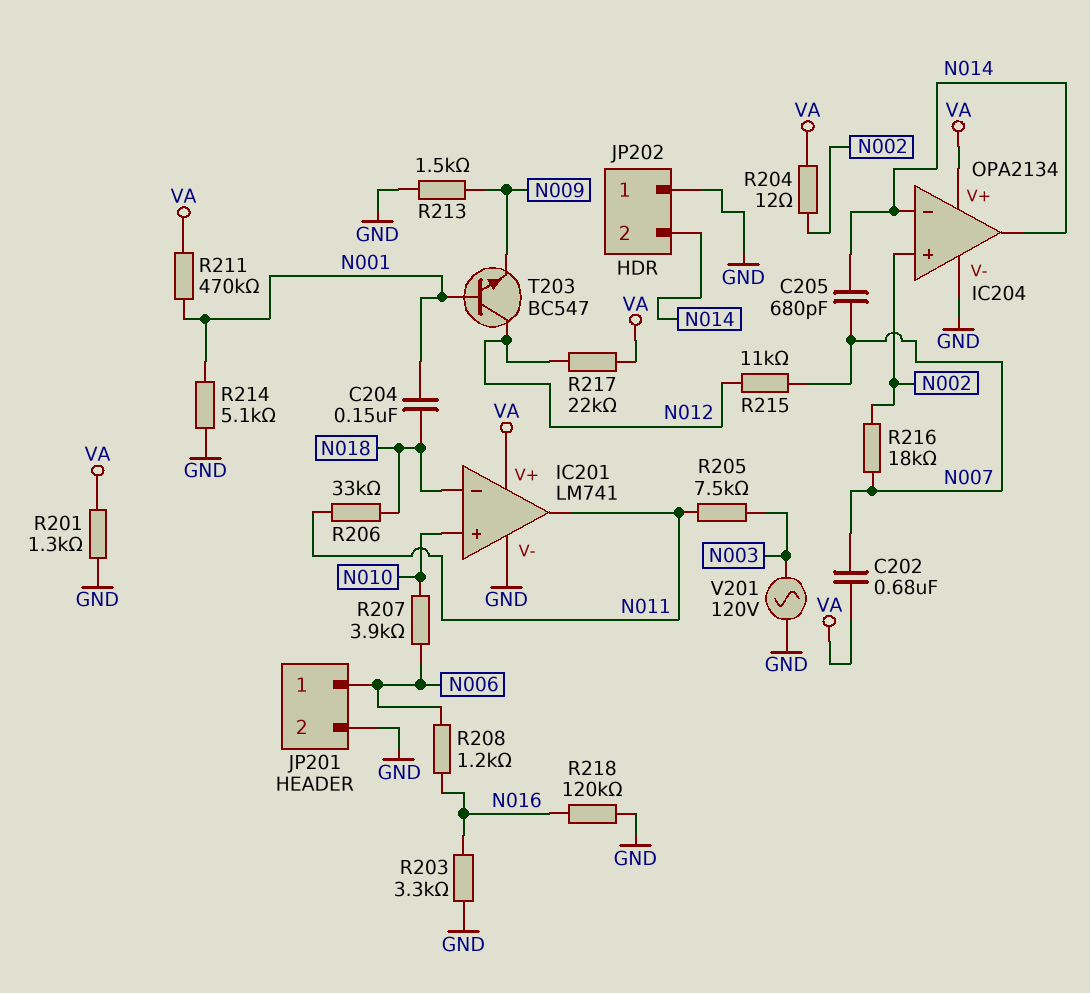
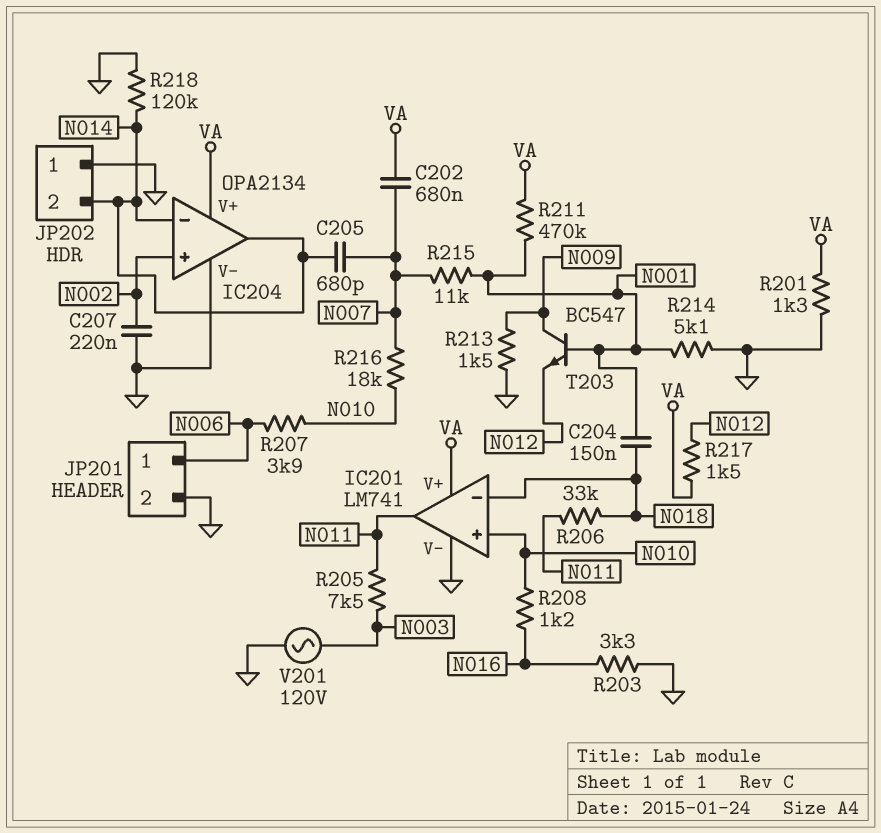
C207: none -> 220nF (GND, N002)
R204: 12 (N002, VA) -> none
R208: 1.2k (N006, N016) -> 1.2k (N010, N016)
R215: 11k (N007, N012) -> 11k (N001, N007)
R216: 18k (N002, N007) -> 18k (N007, N010)
R217: 22k (N012, VA) -> 1.5k (N012, VA)
R218: 120k (GND, N016) -> 120k (GND, N014)
T203: NPN BC547 (B N001, C N012, E N009) -> NPN BC547 (B N001, C N009, E N012)

